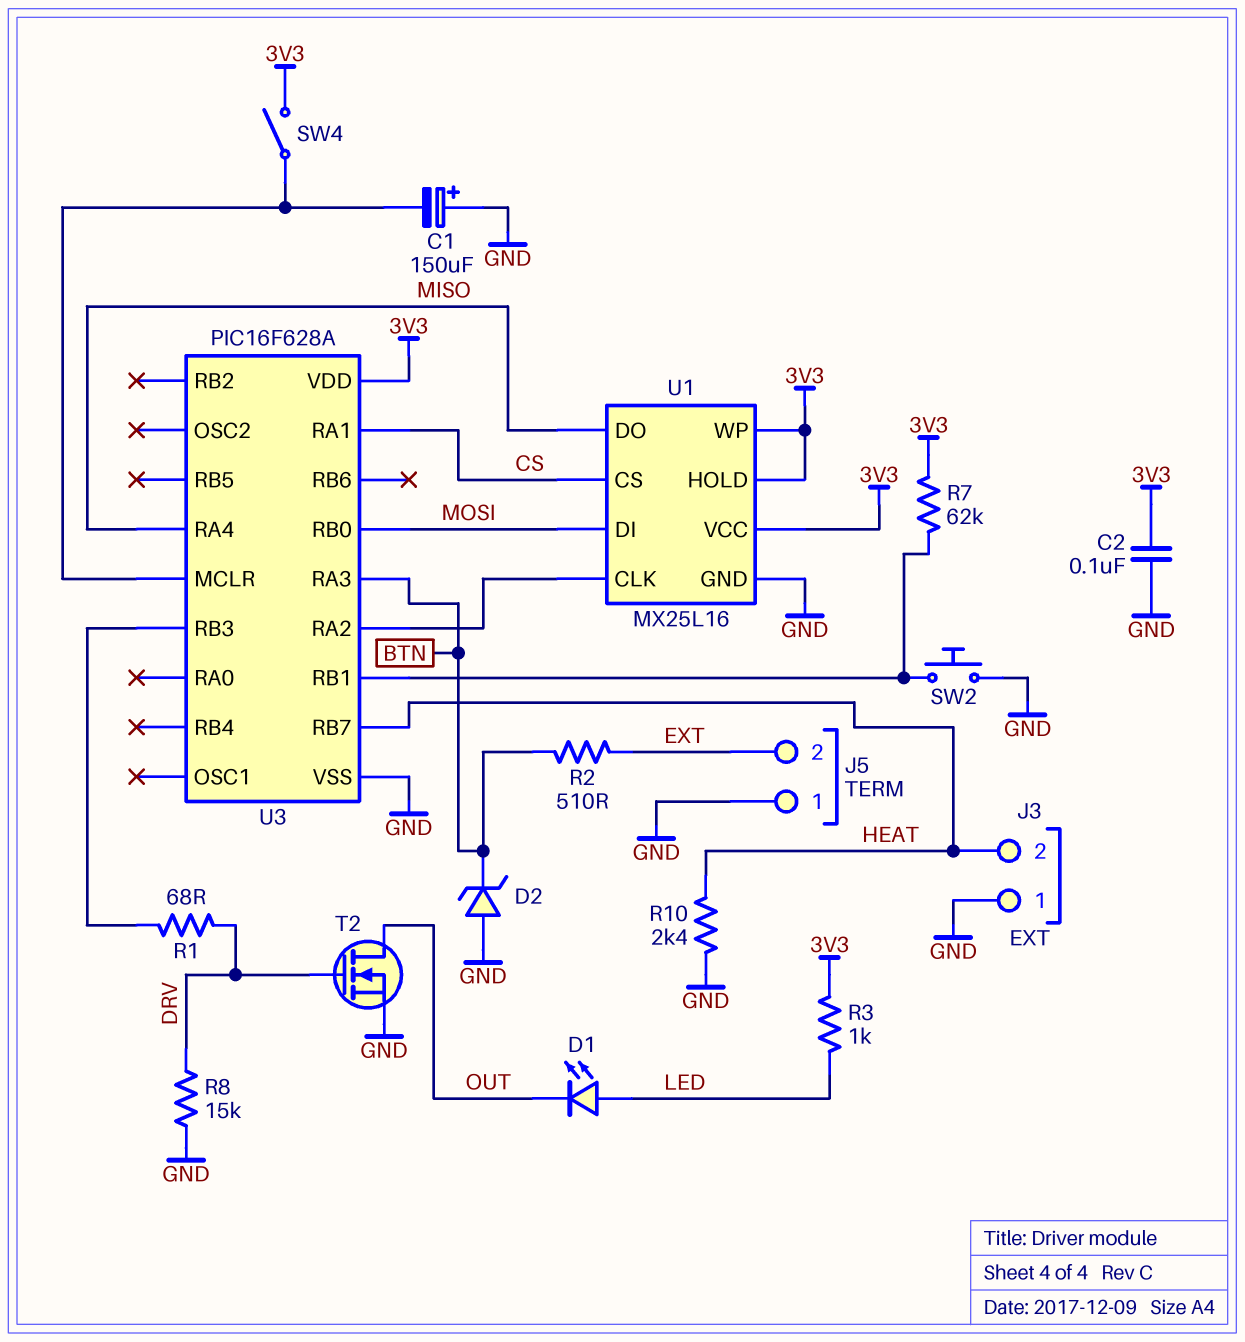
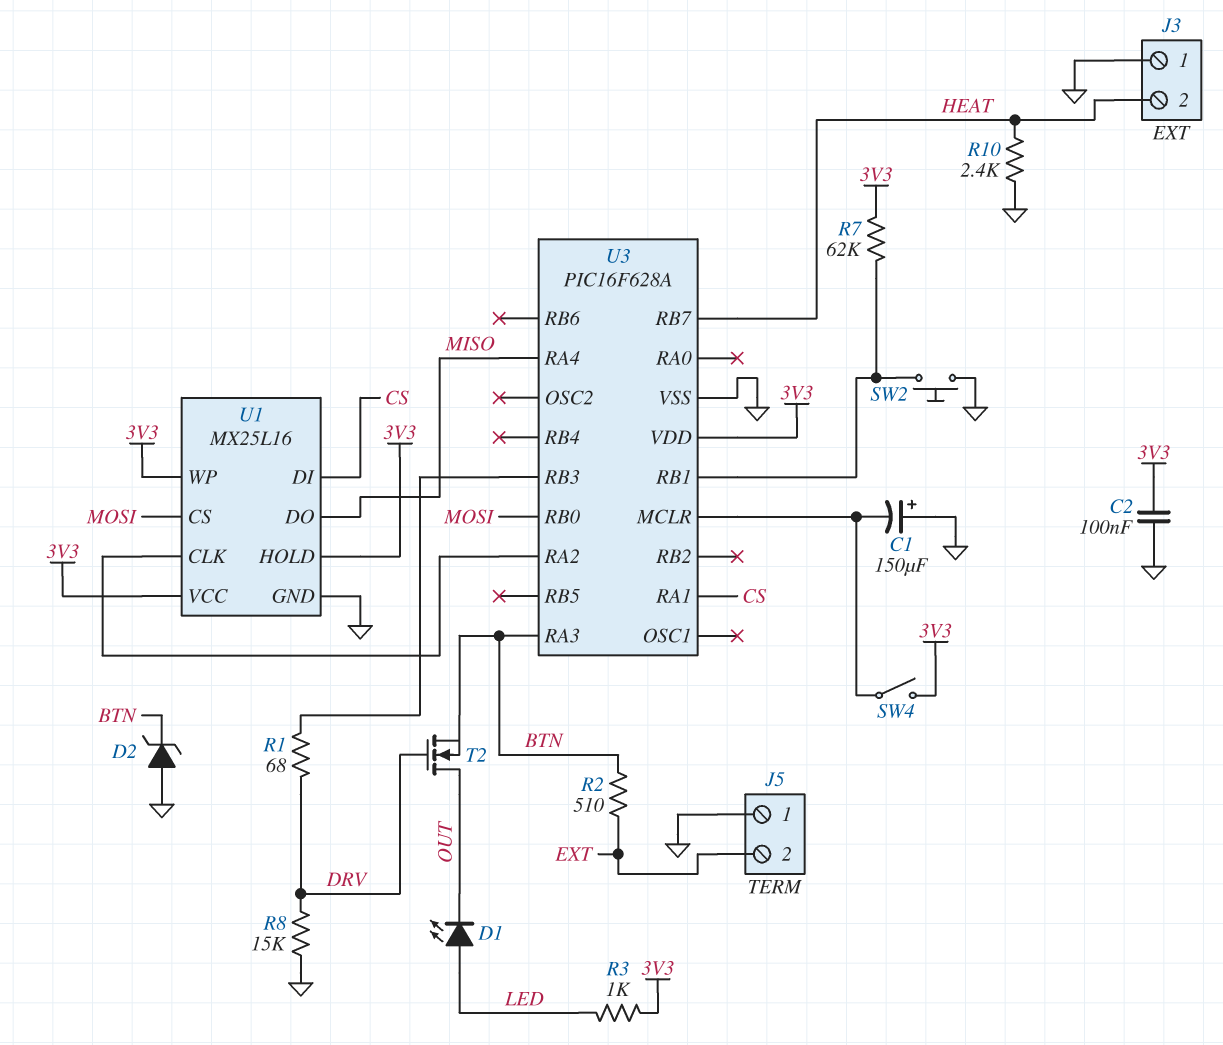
T2: NMOS (G DRV, D OUT, S GND) -> NMOS (G DRV, D OUT, S BTN)
U1 pin CS: CS -> MOSI
U1 pin DI: MOSI -> CS

